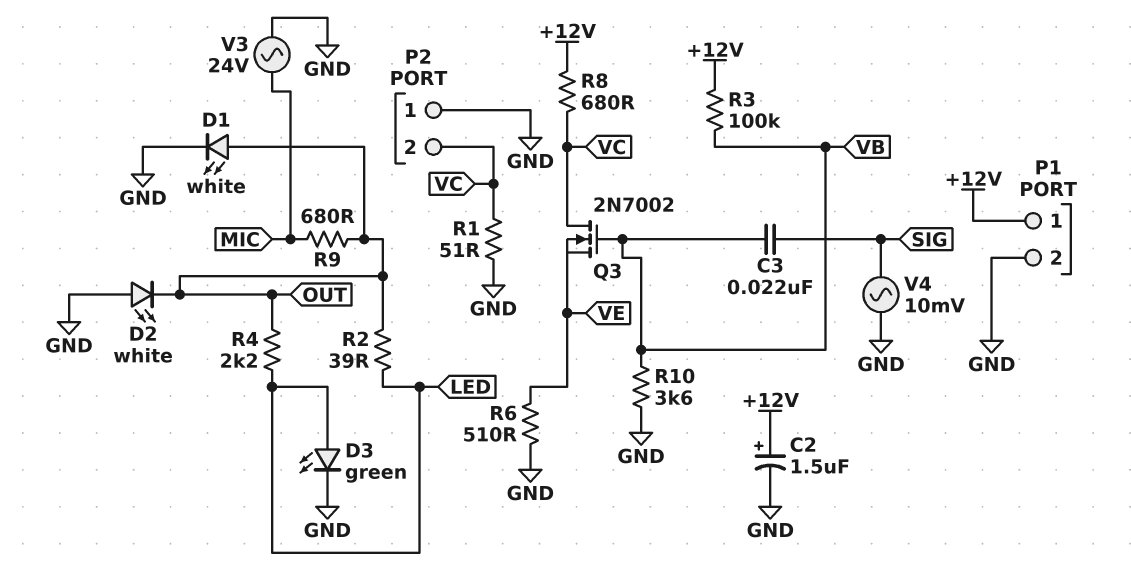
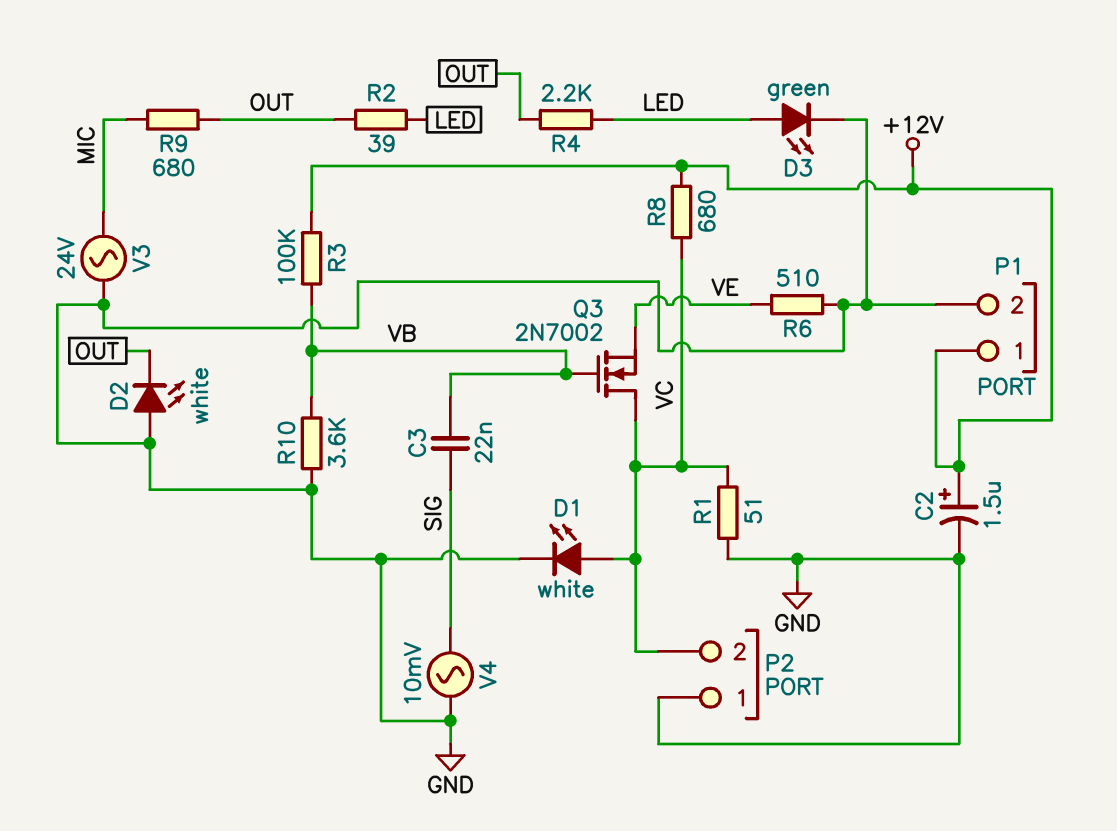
D1: LED white (A OUT, K GND) -> LED white (A VC, K GND)

